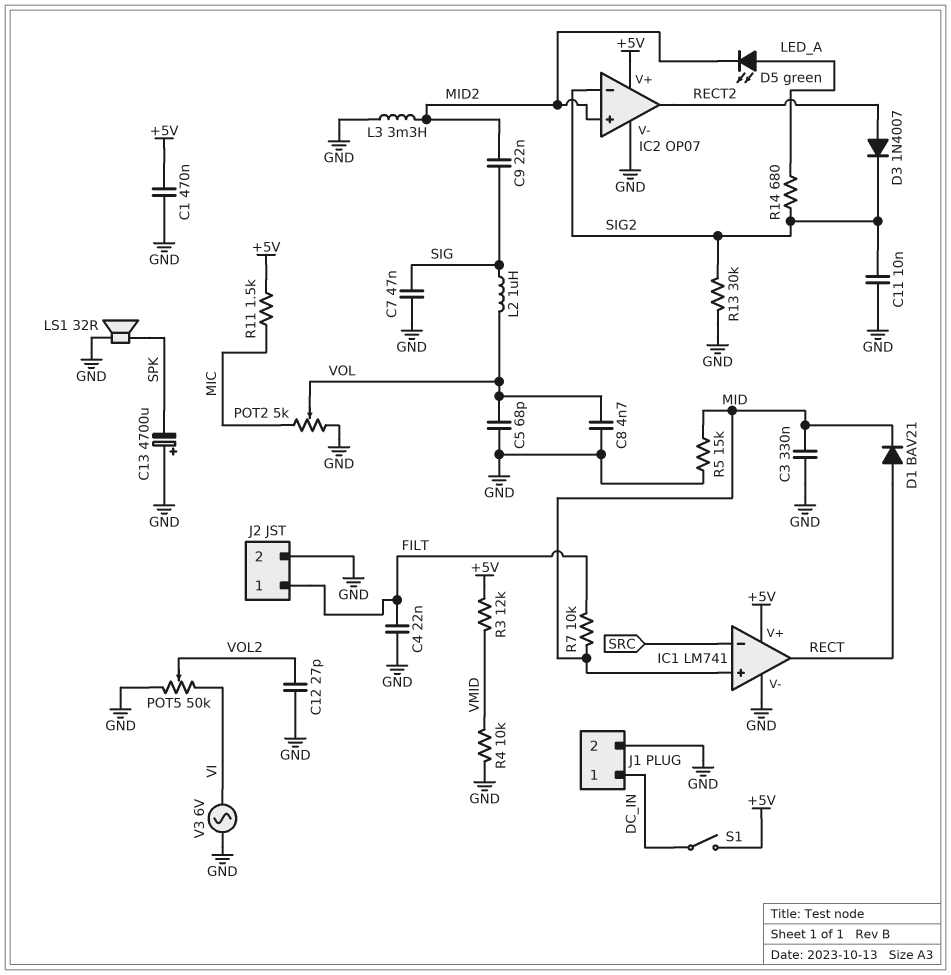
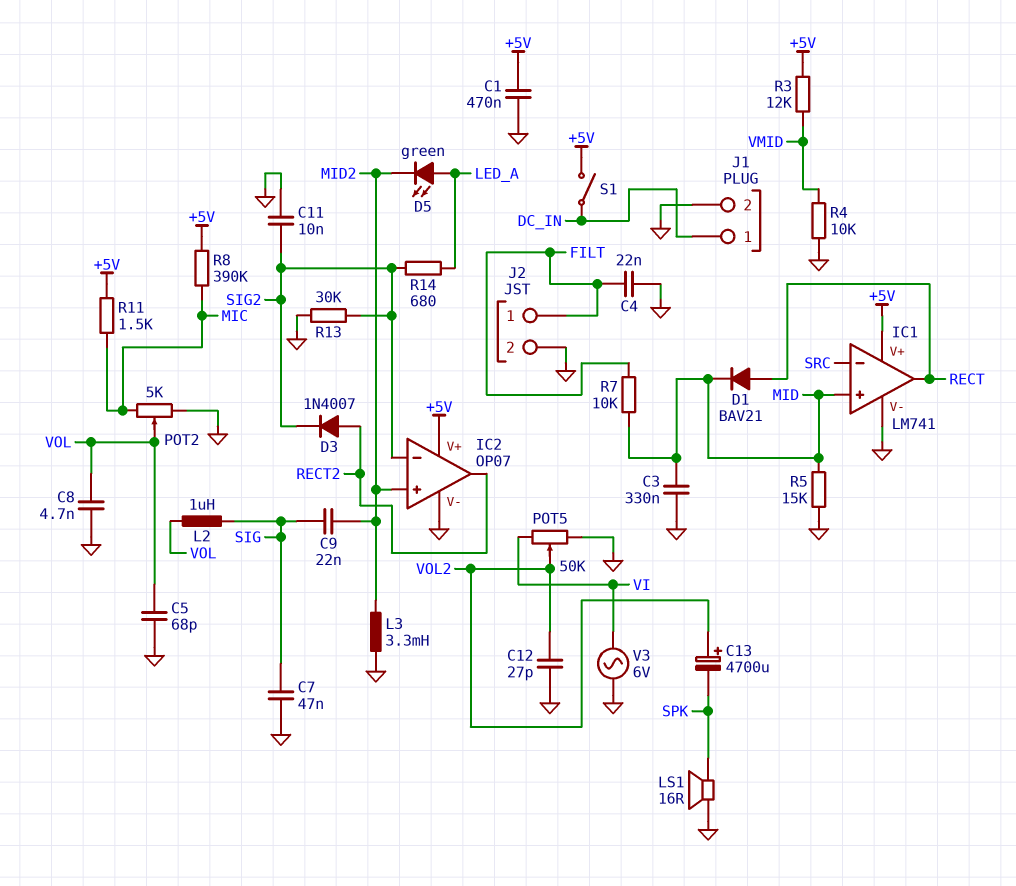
C13: 4700uF (plus GND, minus SPK) -> 4700uF (plus VOL2, minus SPK)
LS1: speaker 32R (GND, SPK) -> speaker 16R (GND, SPK)
R8: none -> 390k (+5V, MIC)

